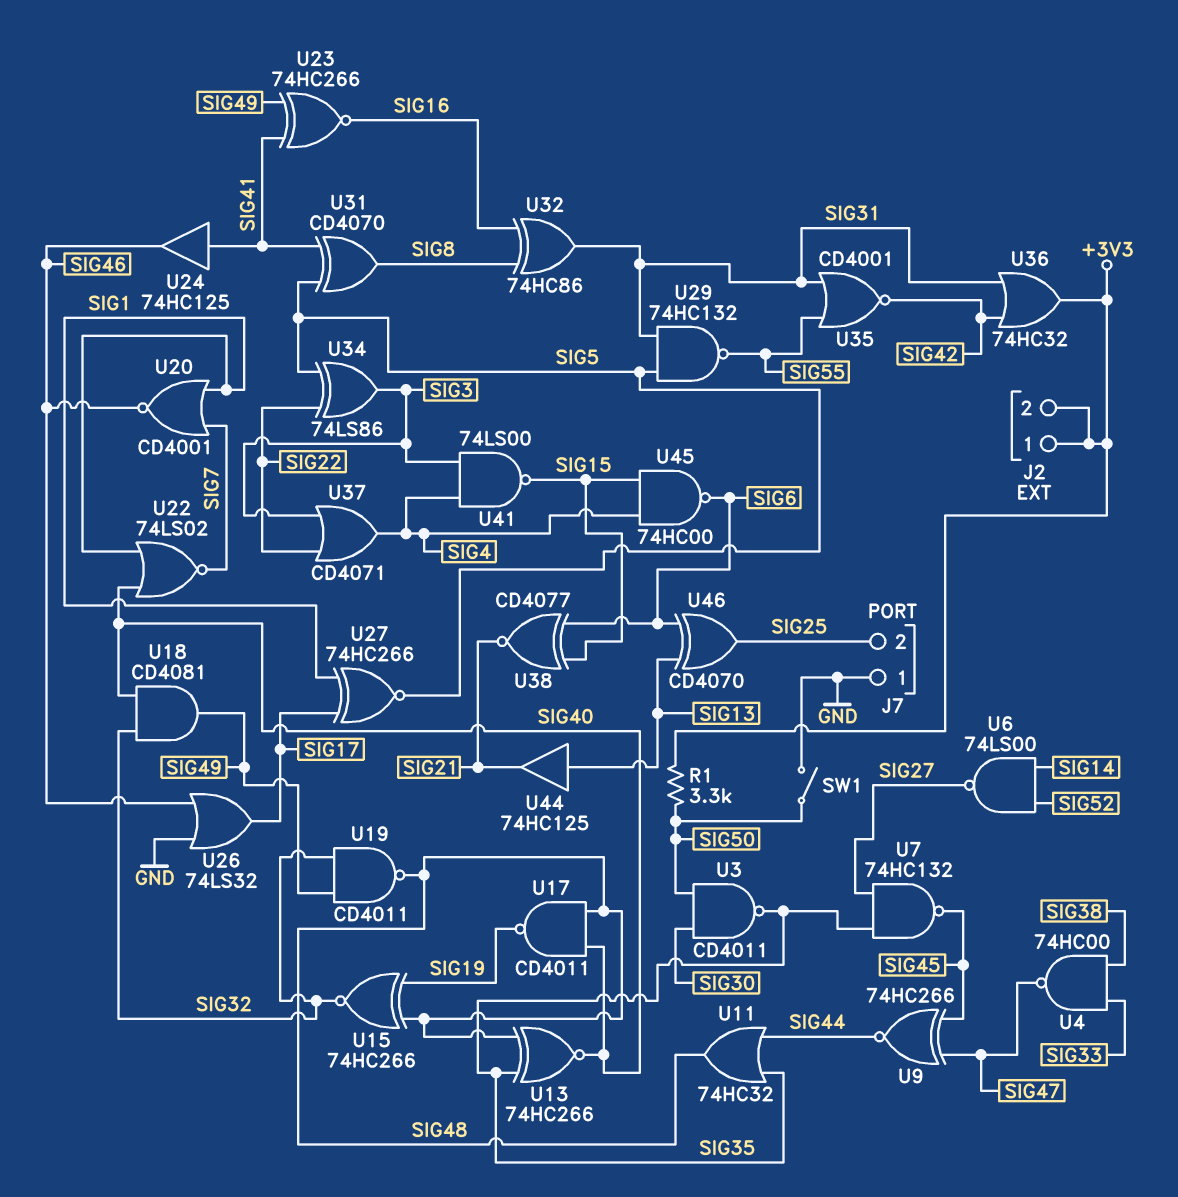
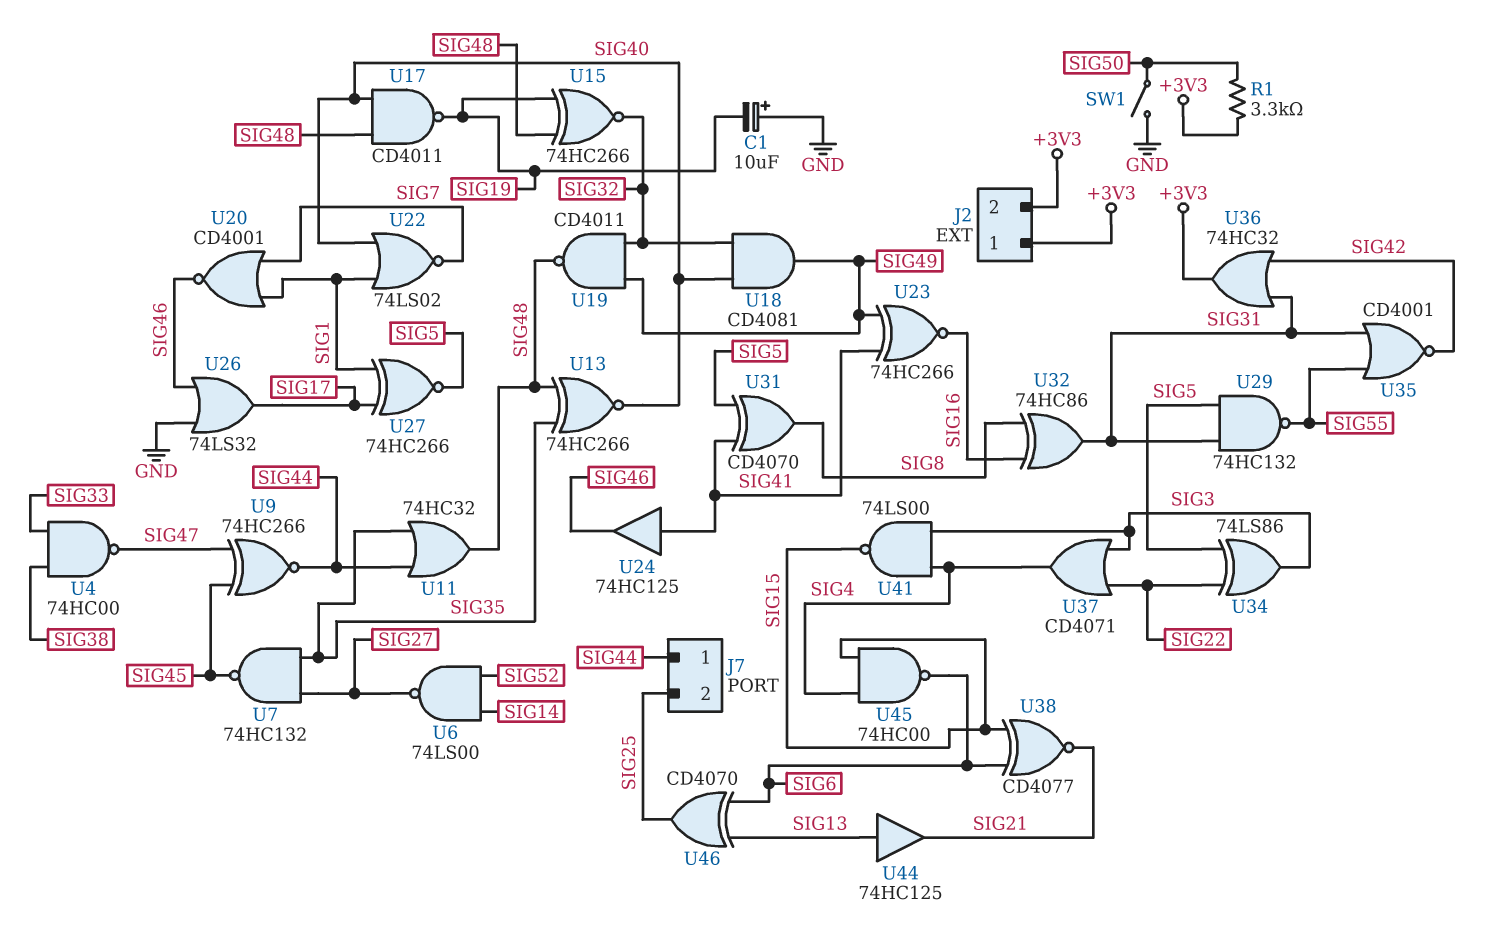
C1: none -> 10uF (plus GND, minus SIG19)
J7 pin 1: GND -> SIG44
U3: NAND CD4011 (in SIG30, in SIG50, out SIG35) -> none

